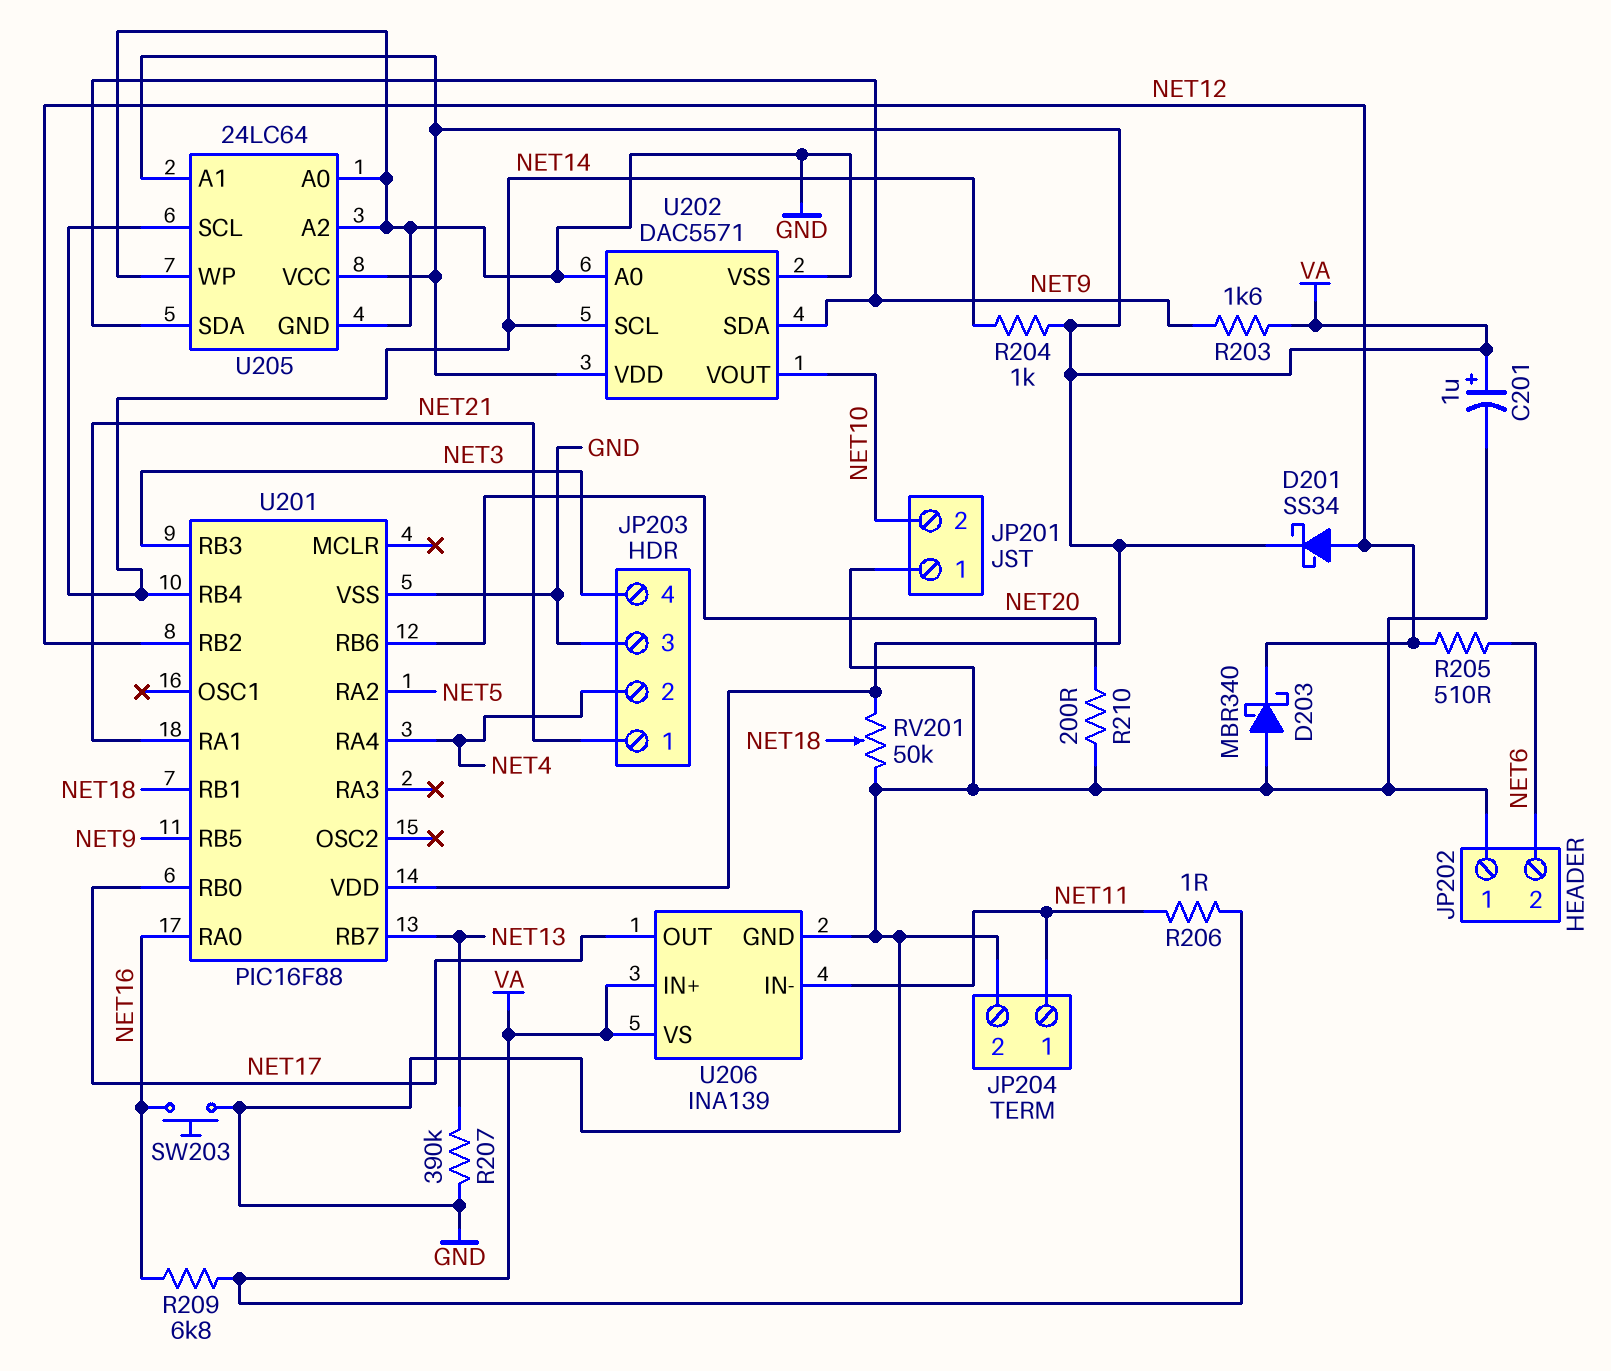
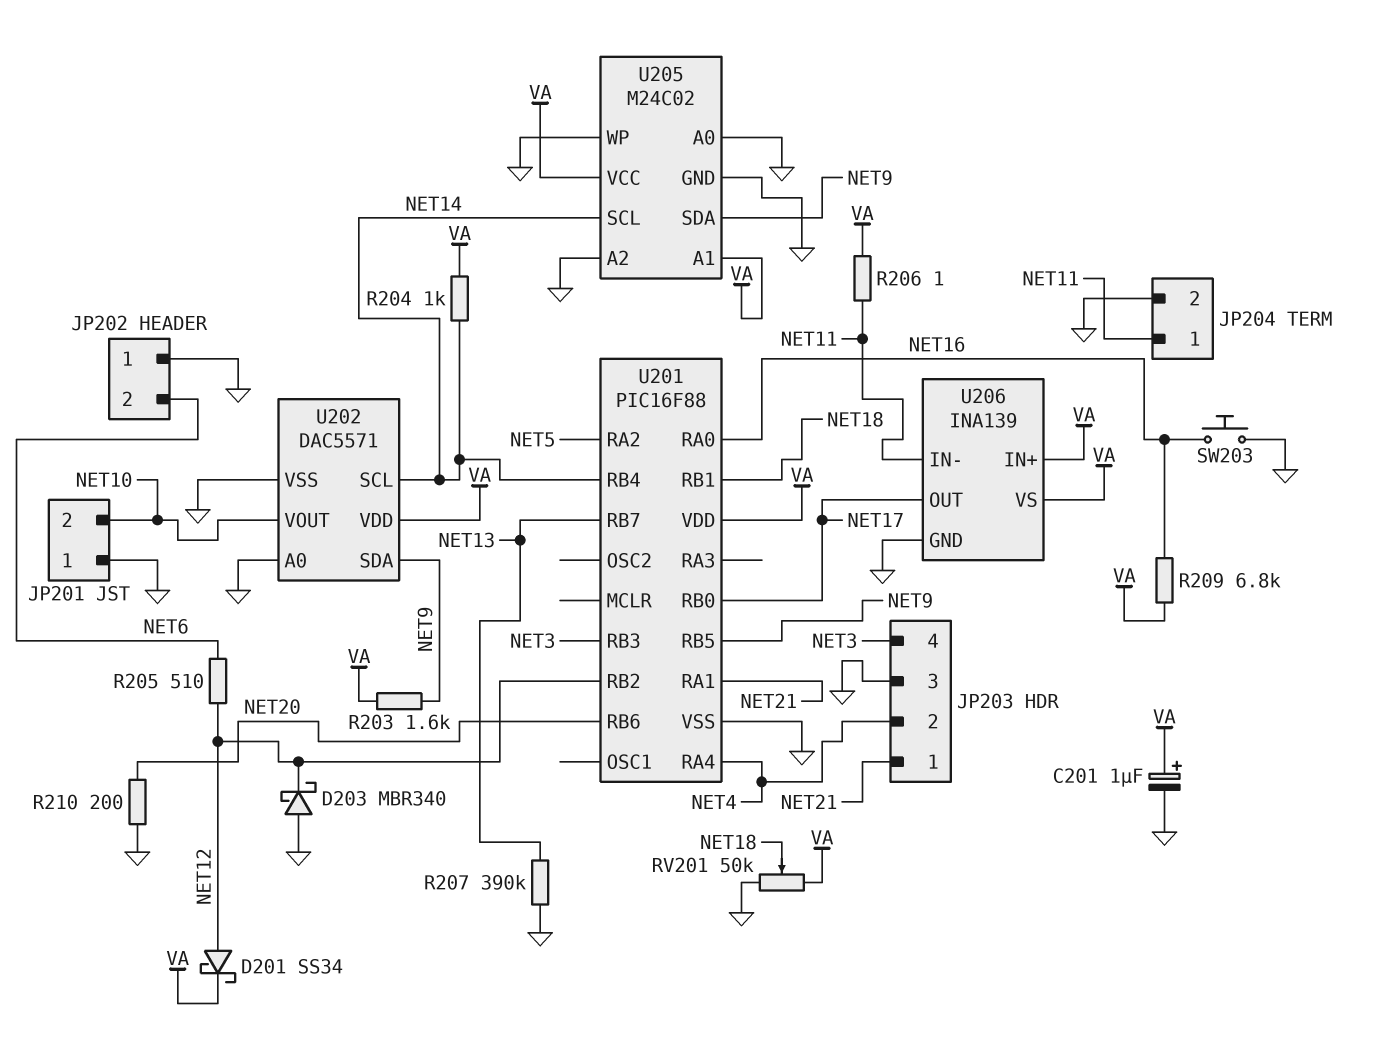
U205: 24LC64 -> M24C02

